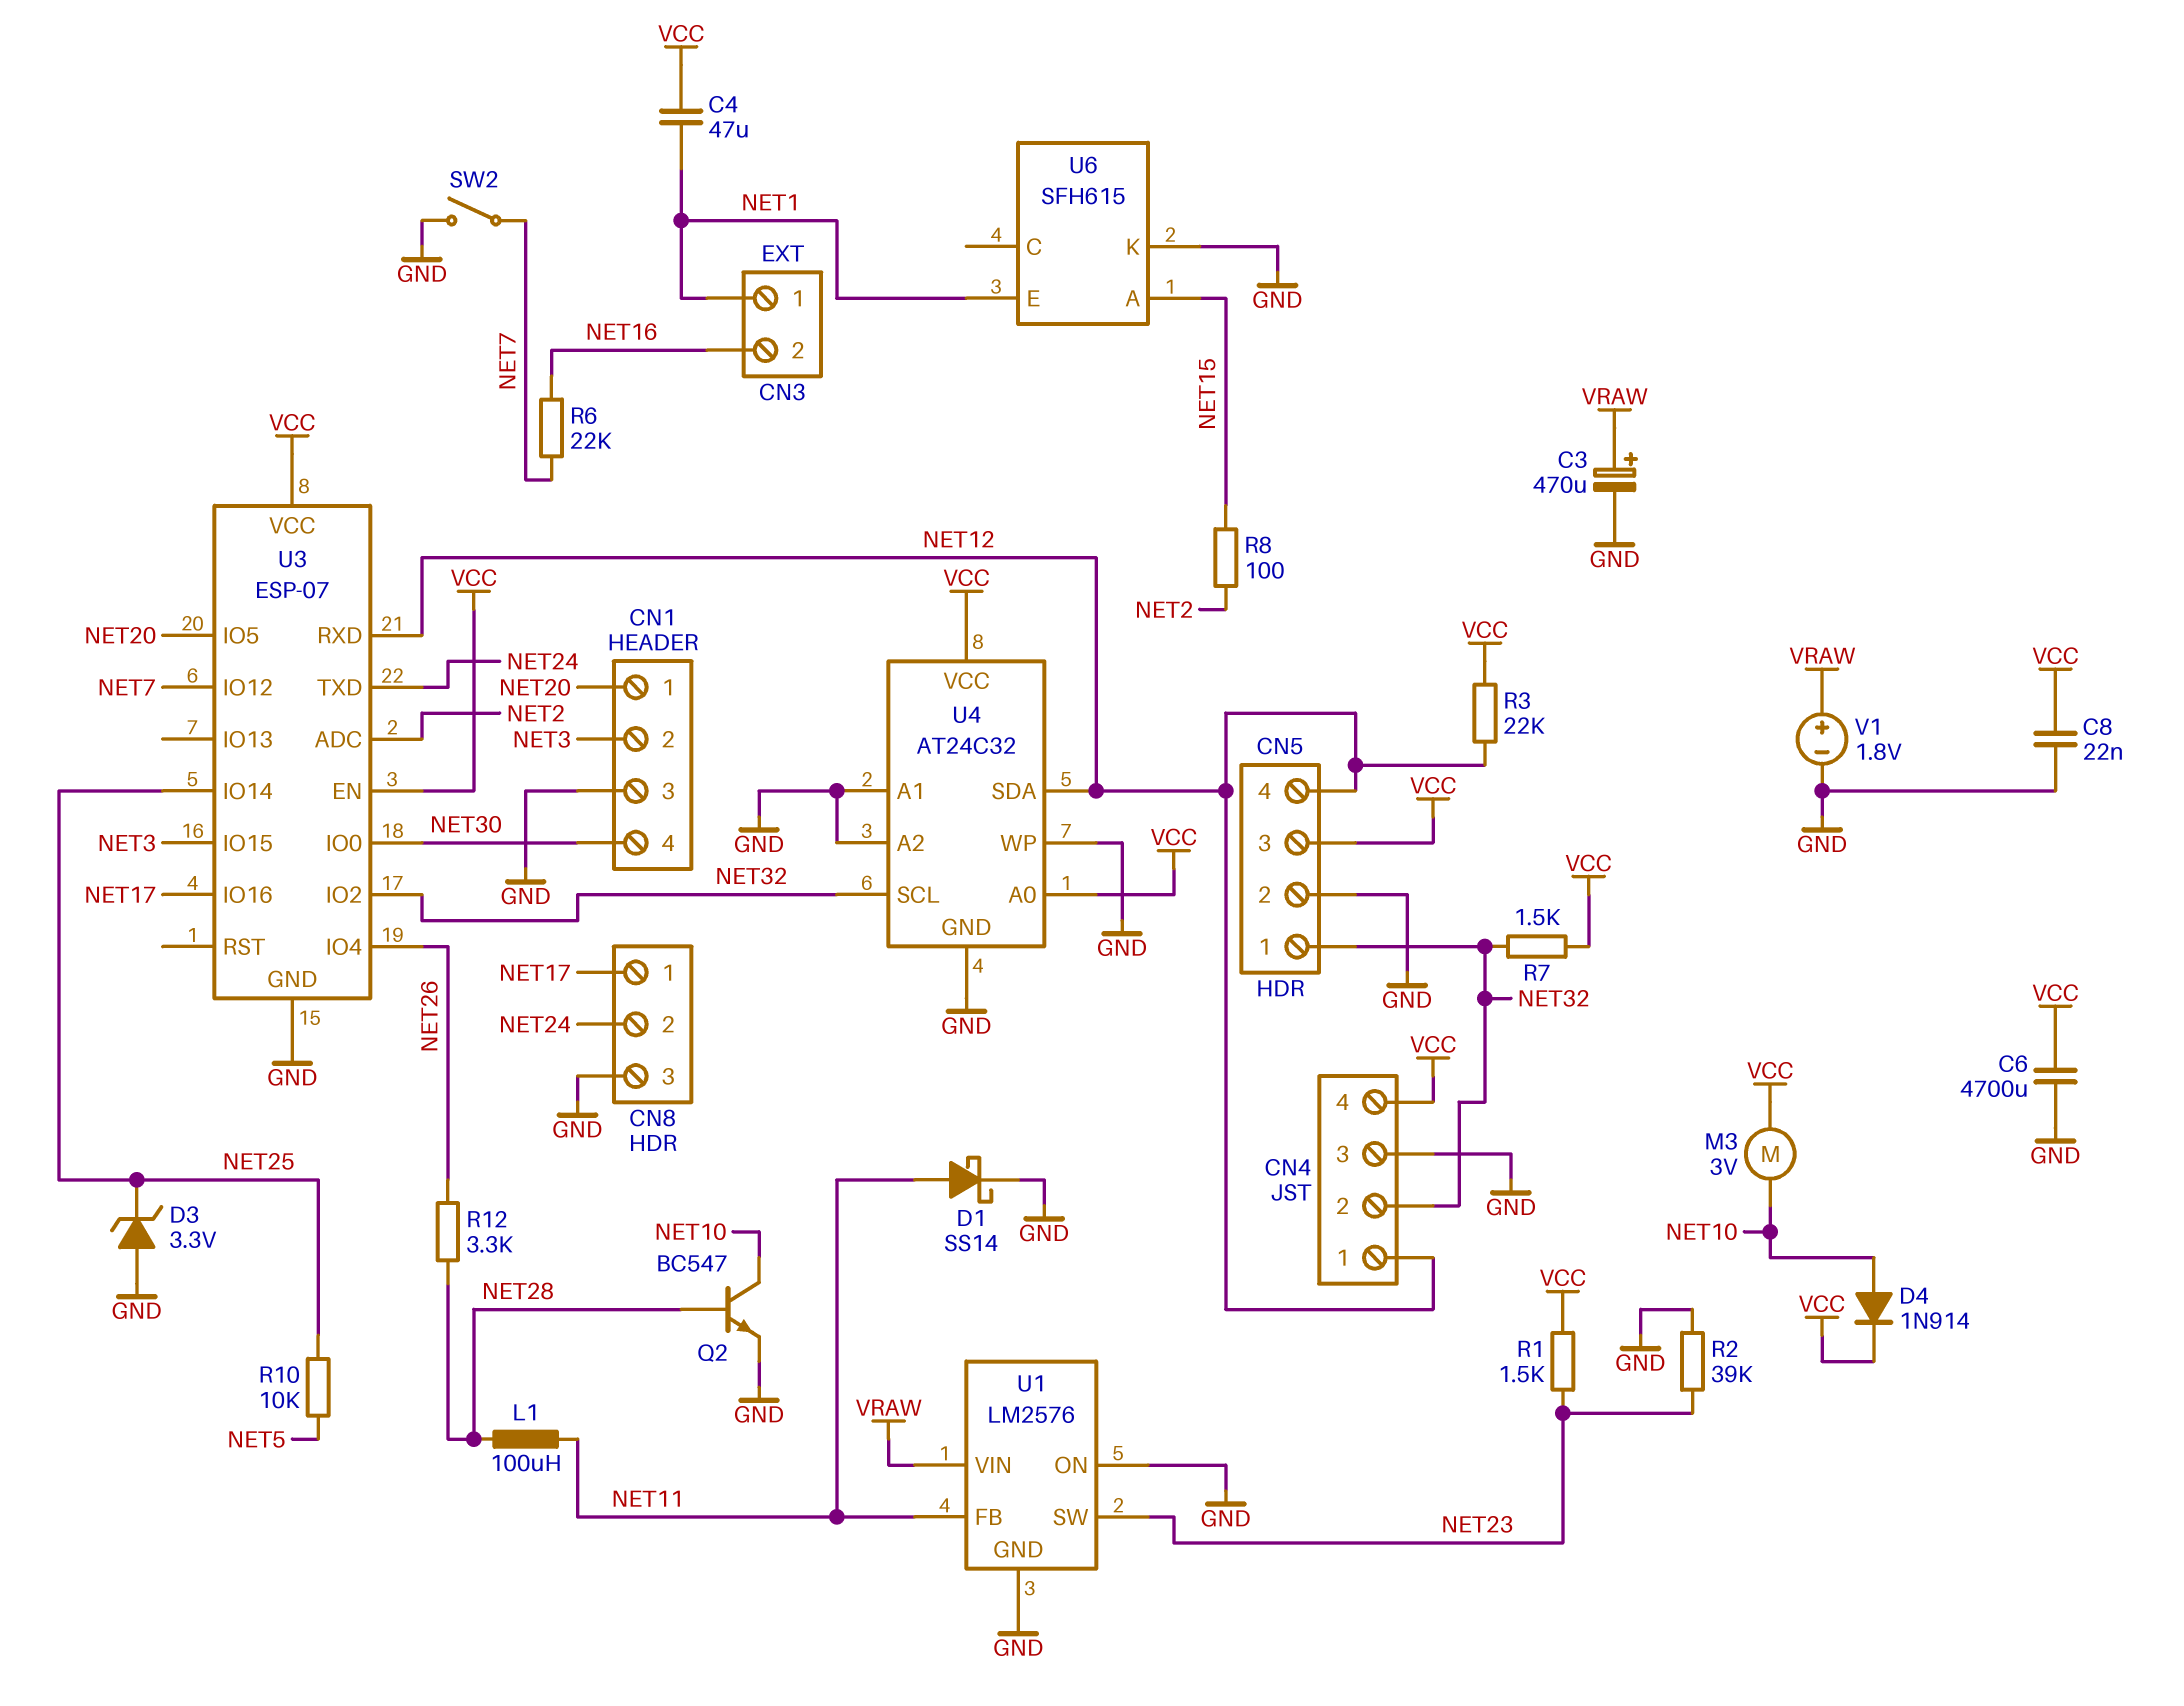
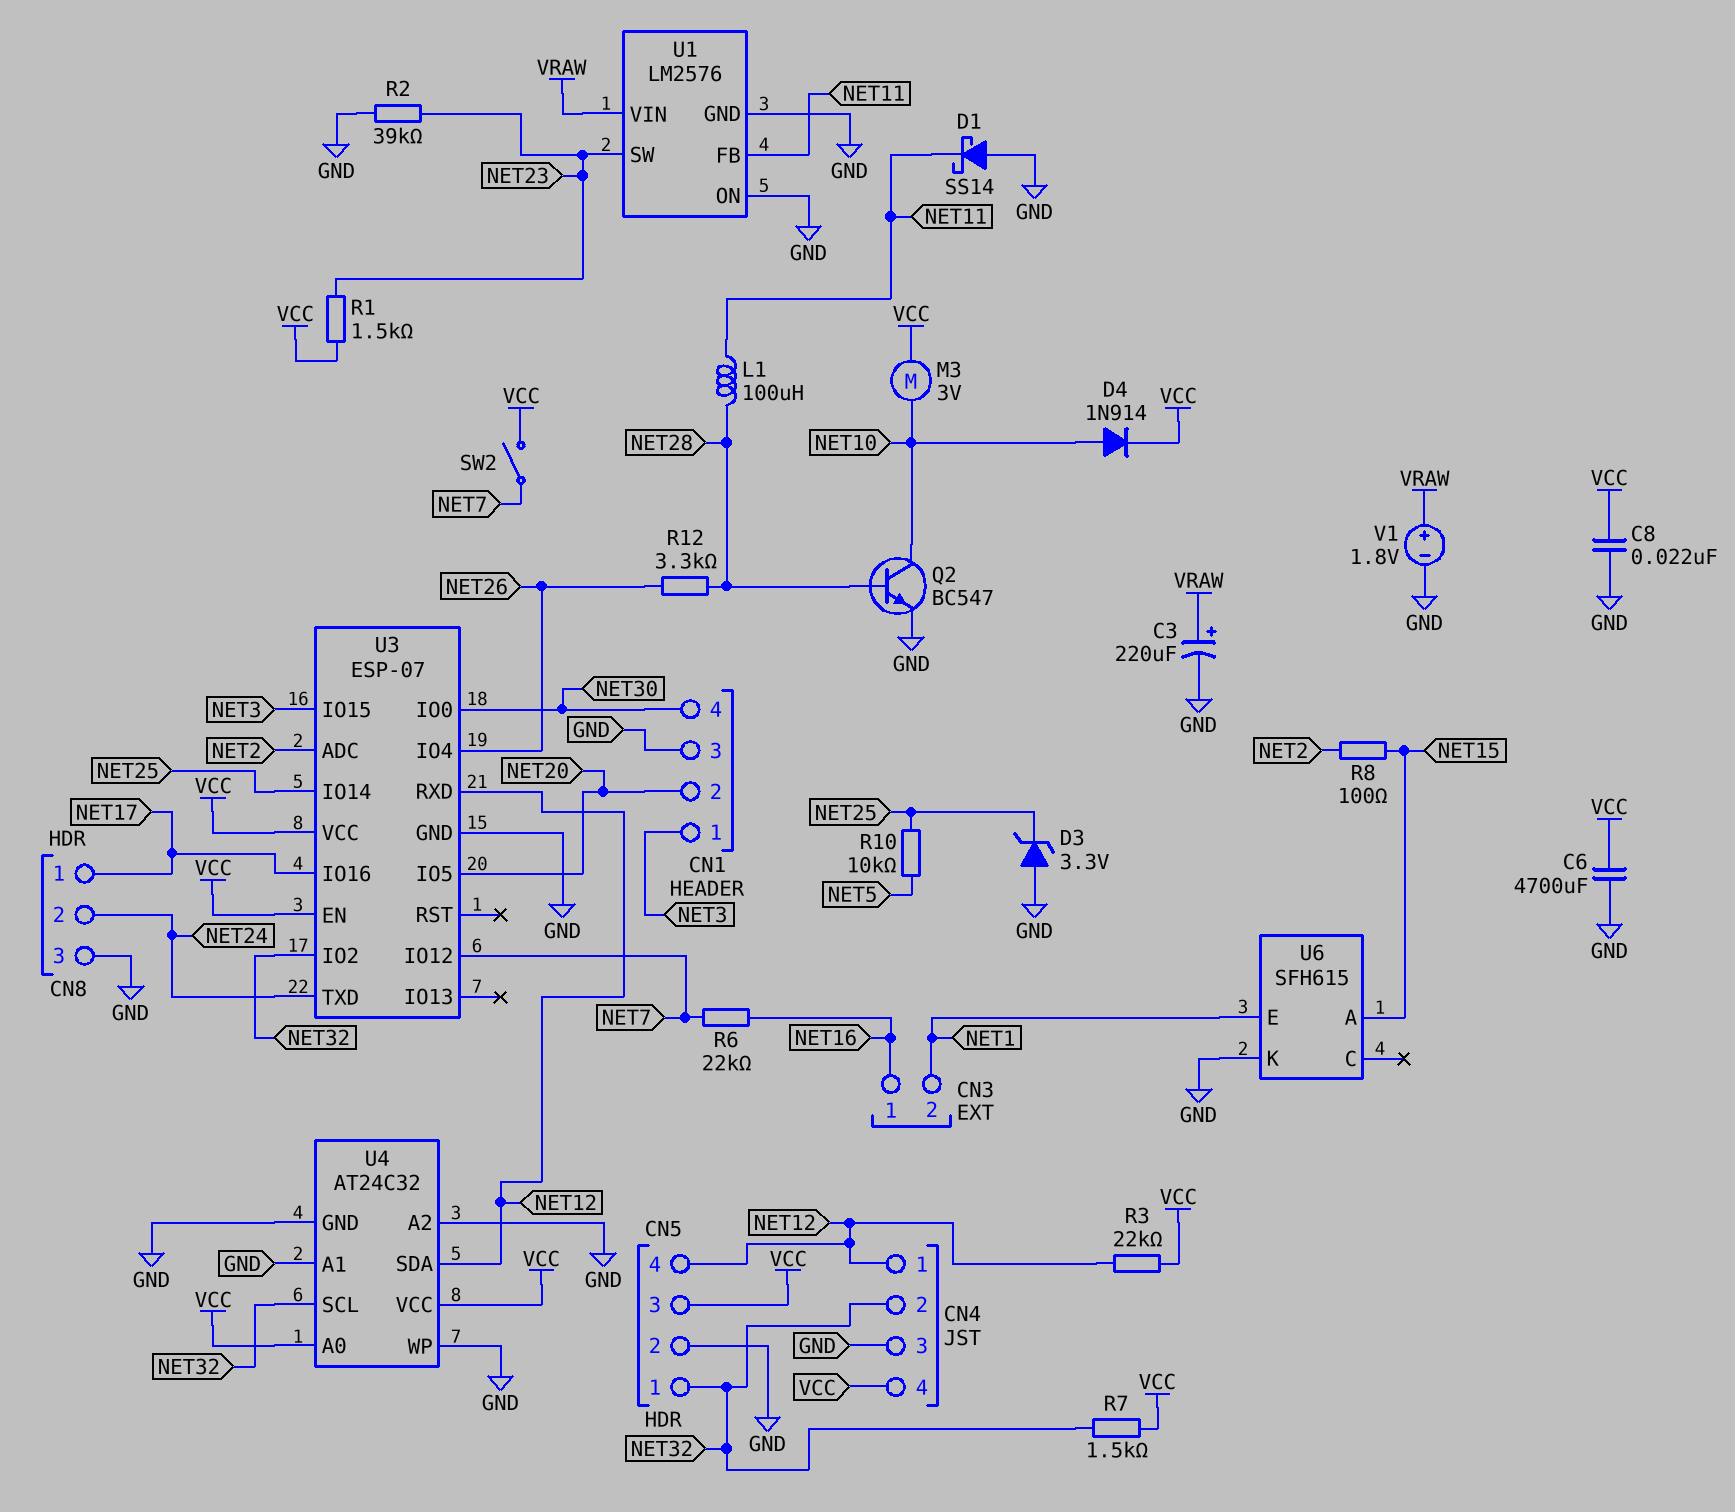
C3: 470uF (plus VRAW, minus GND) -> 220uF (plus VRAW, minus GND)
C4: 47uF (NET1, VCC) -> none
CN1 pin 1: NET20 -> NET3
CN1 pin 2: NET3 -> NET20
CN3 pin 1: NET1 -> NET16
CN3 pin 2: NET16 -> NET1
D1: schottky SS14 (A NET11, K GND) -> schottky SS14 (A GND, K NET11)
SW2: switch (GND, NET7) -> switch (NET7, VCC)

